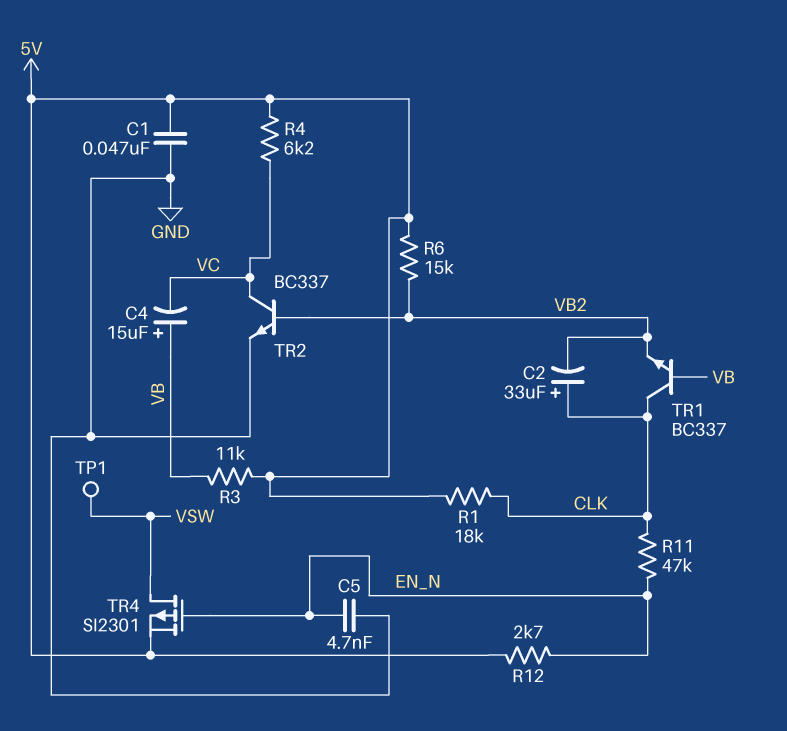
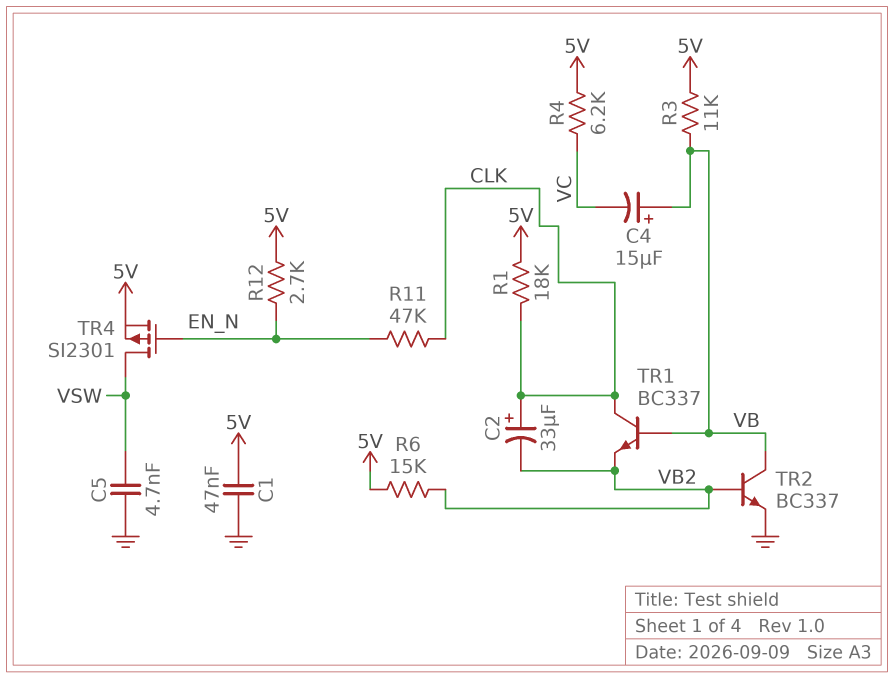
C5: 4.7nF (EN_N, GND) -> 4.7nF (GND, VSW)
TP1: test point (VSW) -> none
TR2: NPN BC337 (B VB2, C VC, E GND) -> NPN BC337 (B VB2, C VB, E GND)

